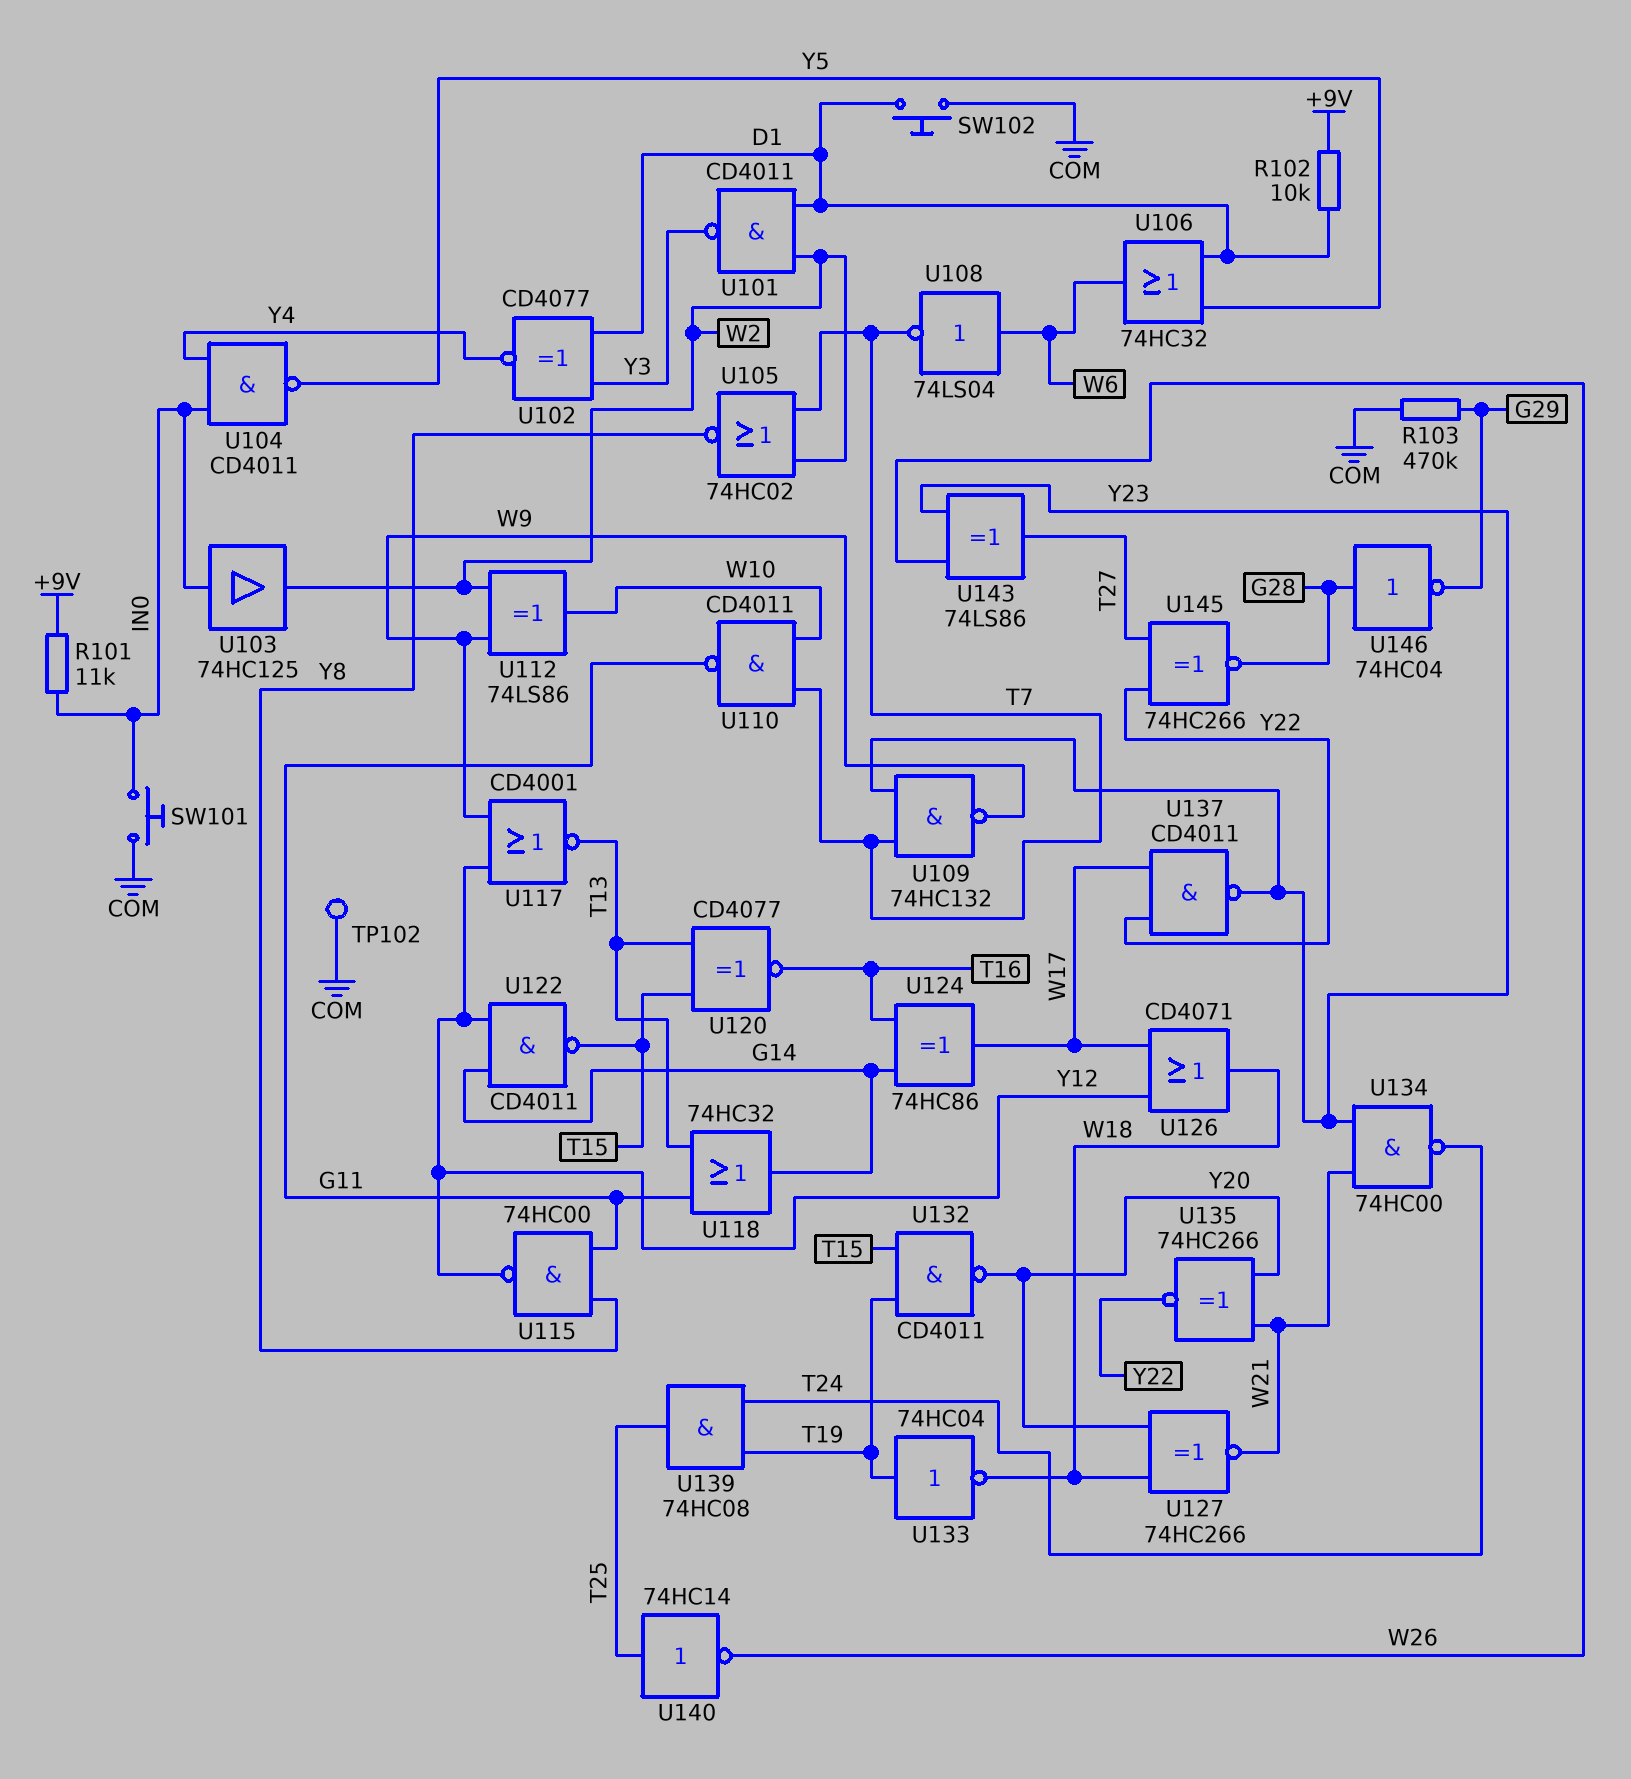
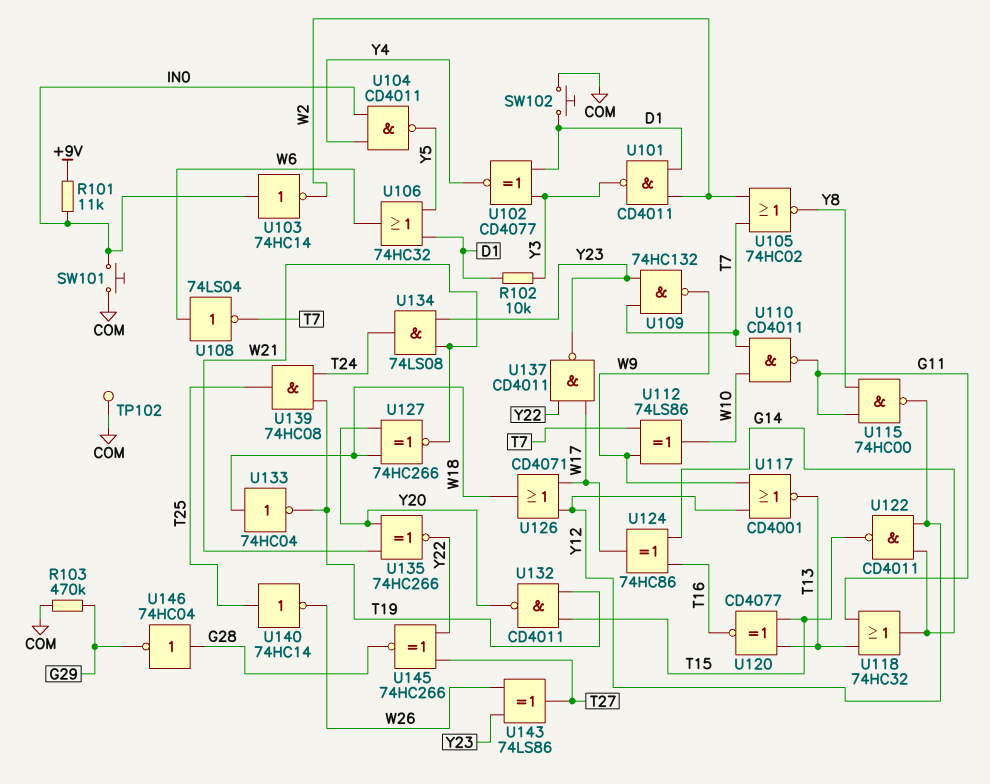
R102: 10k (+9V, D1) -> 10k (D1, Y3)
U103: buffer 74HC125 (in IN0, out W2) -> NOT 74HC14 (in IN0, out W2)
U112: XOR 74LS86 (in W2, in W9, out W10) -> XOR 74LS86 (in T7, in W9, out W10)
U133: NOT 74HC04 (in T19, out W18) -> NOT 74HC04 (in W18, out T19)
U134: NAND 74HC00 (in W21, in Y23, out T24) -> AND 74LS08 (in W21, in Y23, out T24)

